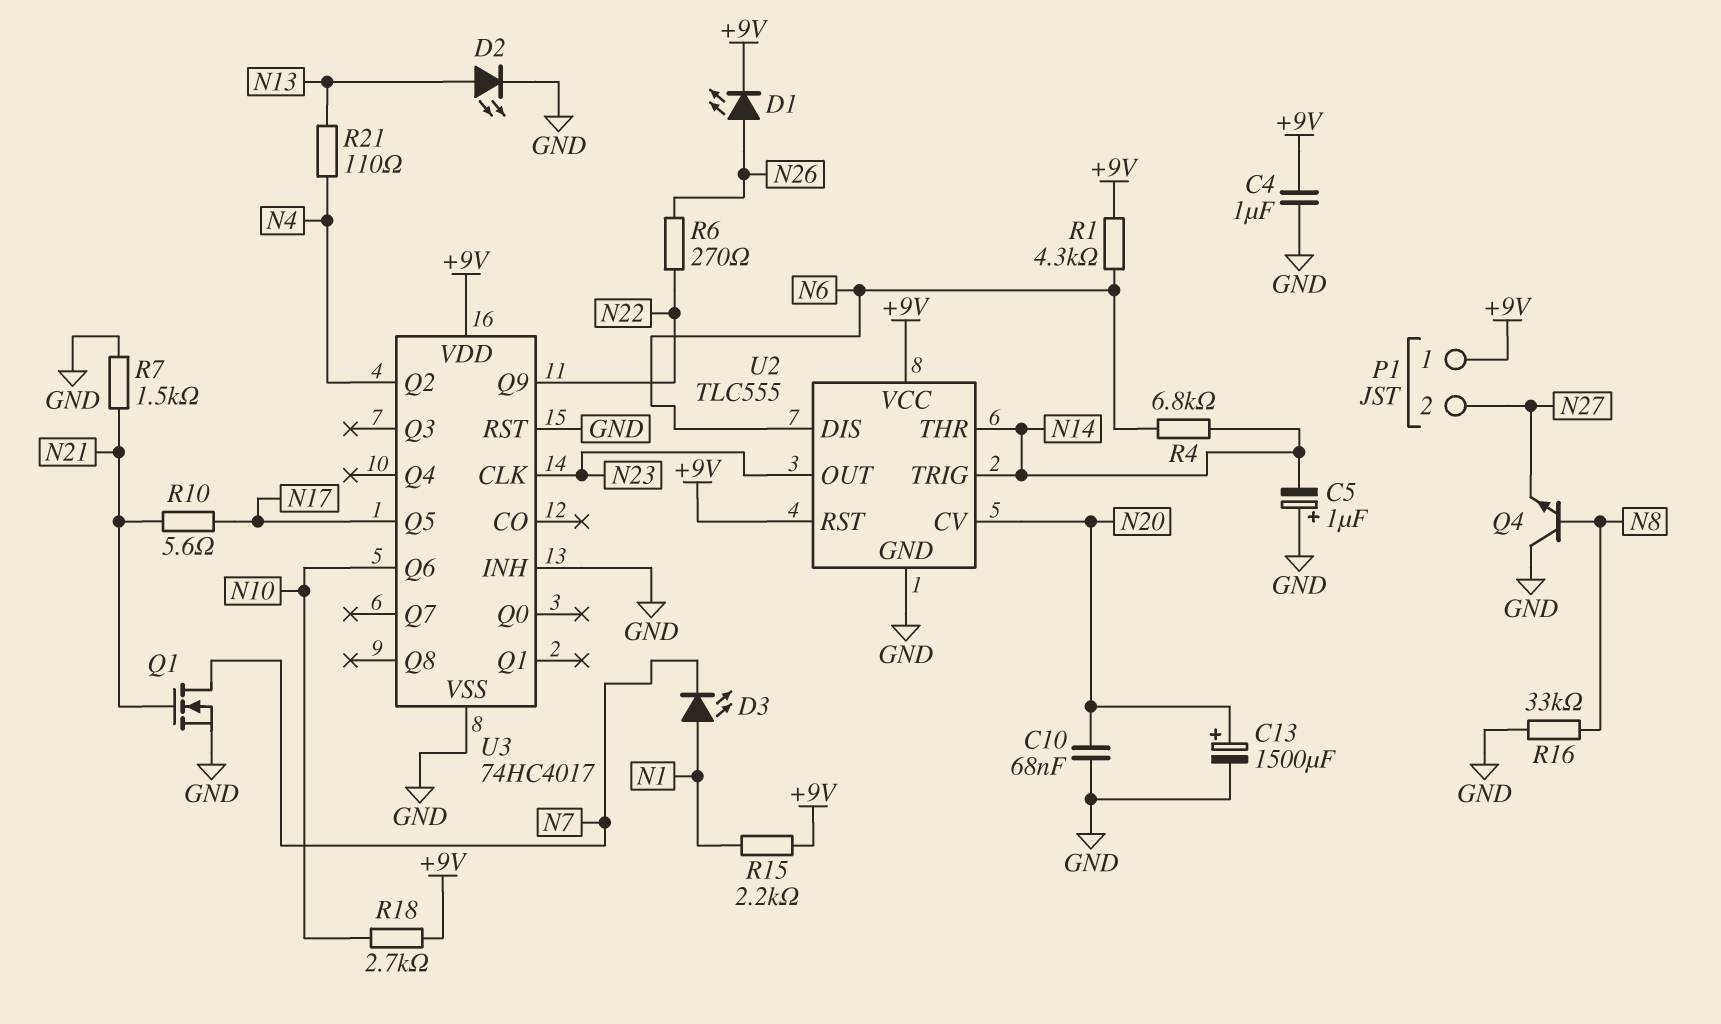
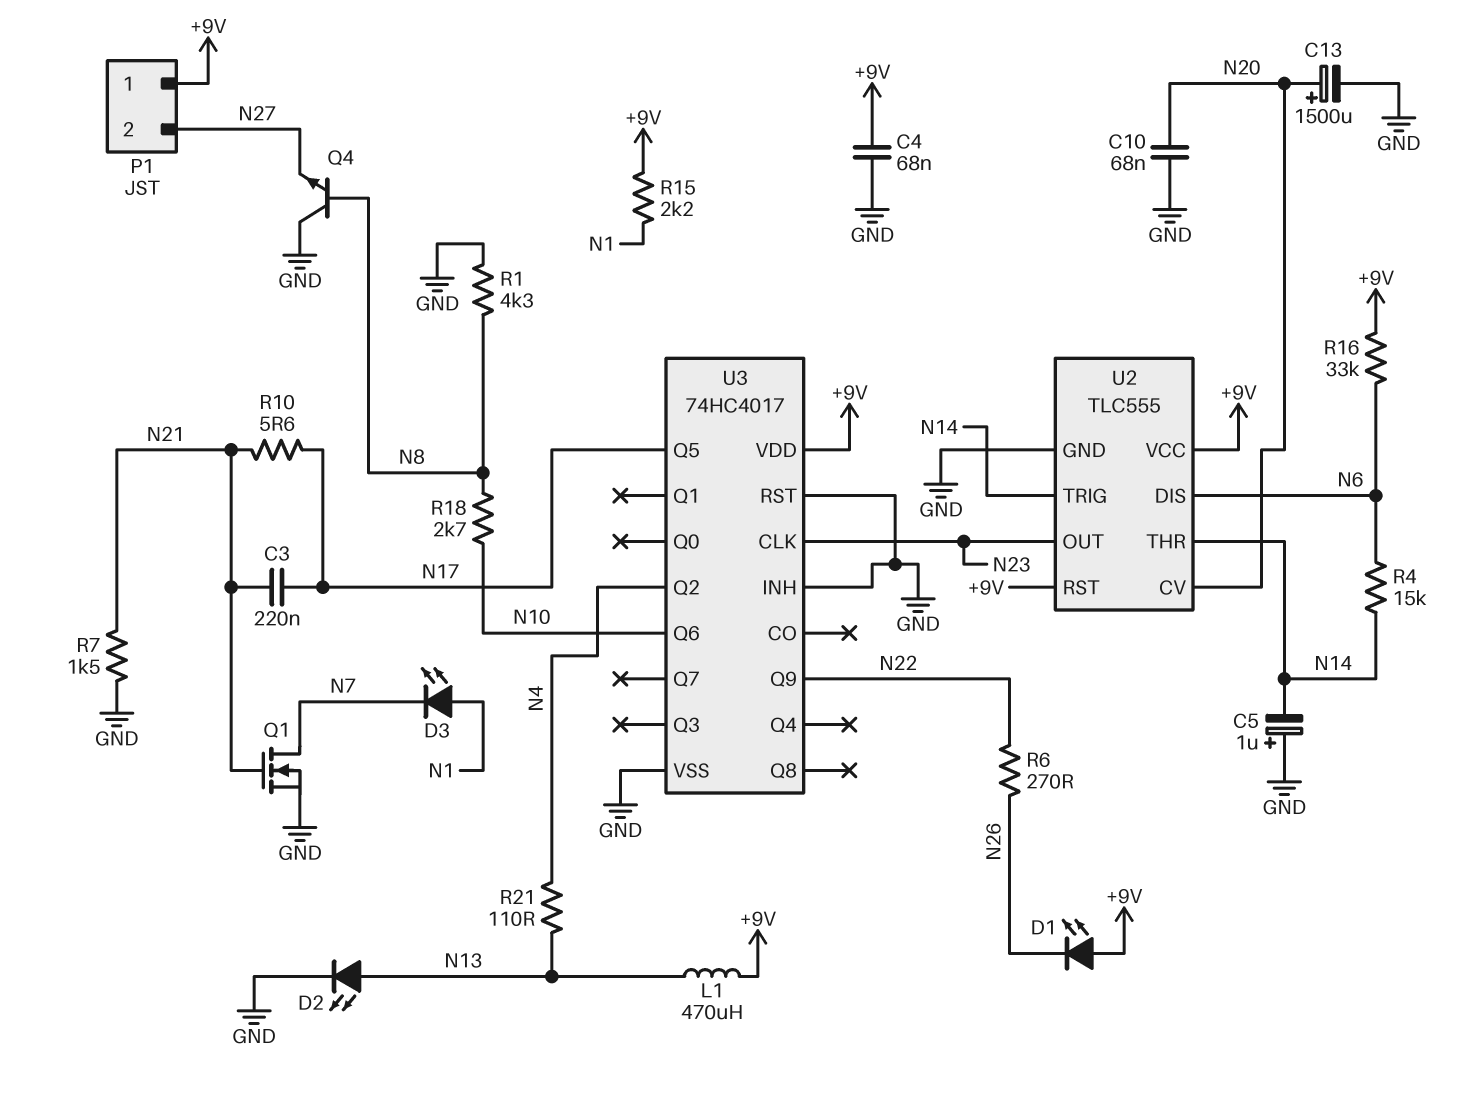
C3: none -> 220nF (N17, N21)
C4: 1uF (+9V, GND) -> 68nF (+9V, GND)
D1: LED (A N26, K +9V) -> LED (A +9V, K N26)
L1: none -> 470uH (+9V, N13)
R1: 4.3k (+9V, N6) -> 4.3k (GND, N8)
R4: 6.8k (N6, N14) -> 15k (N6, N14)
R16: 33k (GND, N8) -> 33k (+9V, N6)
R18: 2.7k (+9V, N10) -> 2.7k (N8, N10)

